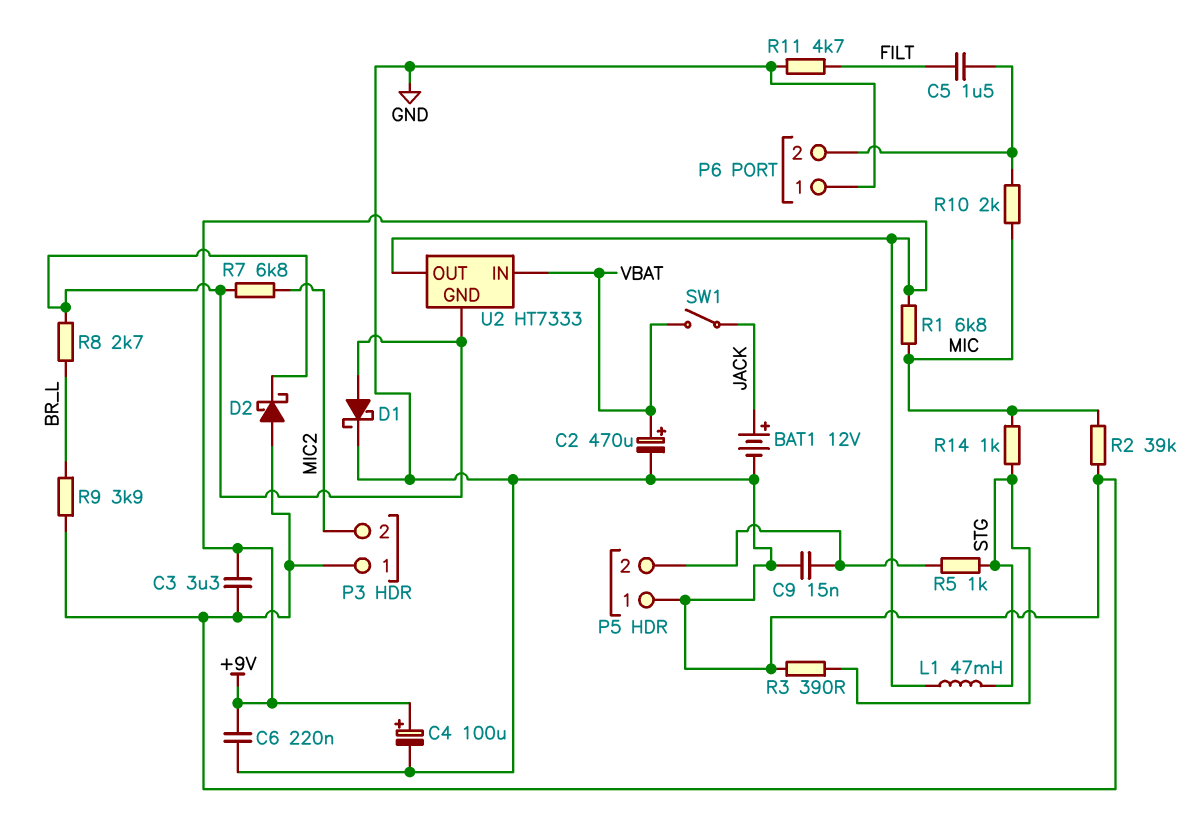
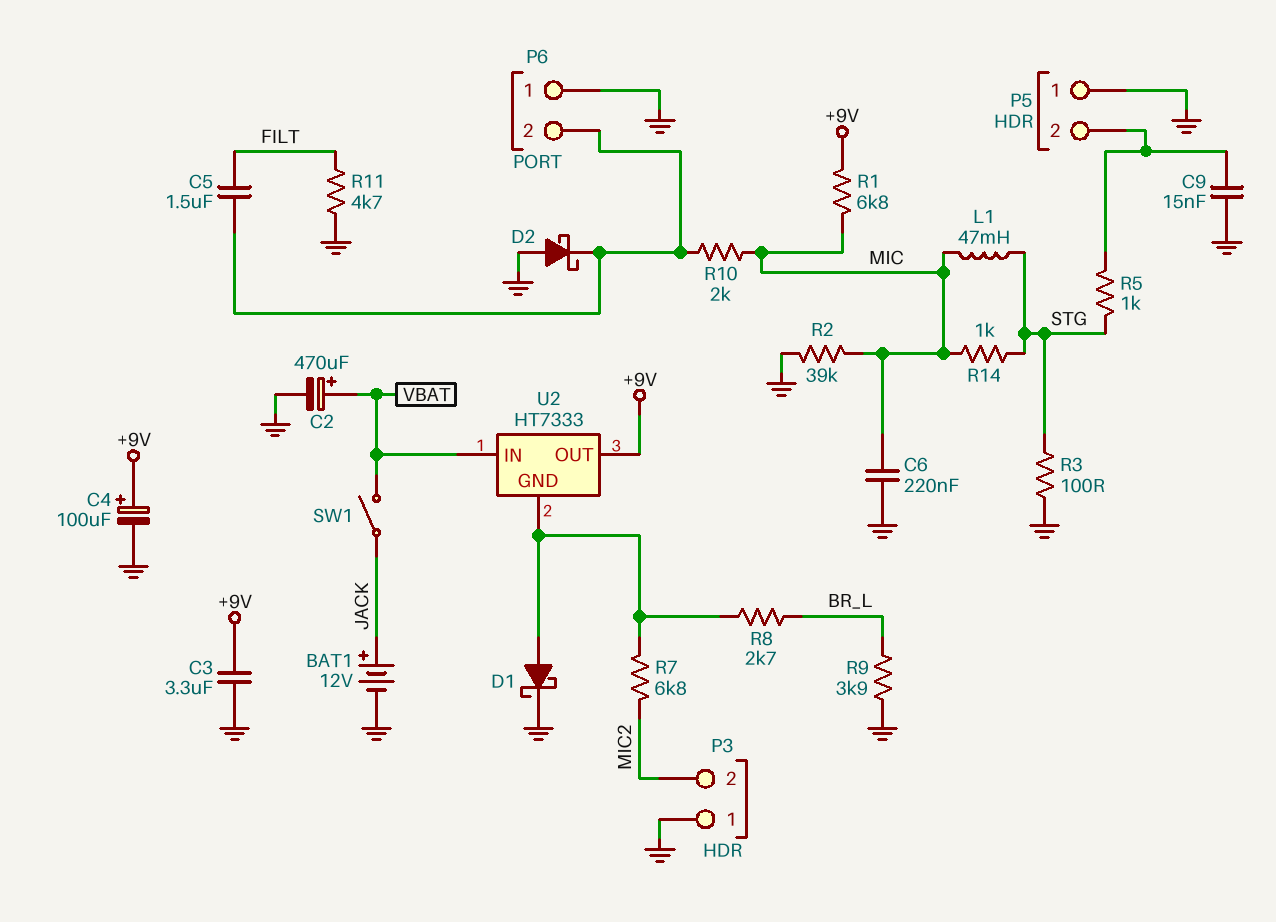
C6: 220nF (+9V, GND) -> 220nF (GND, MIC)
D2: schottky (A GND, K U2/GND) -> schottky (A GND, K P6/2)
L1: 47mH (+9V, STG) -> 47mH (MIC, STG)
R3: 390 (GND, STG) -> 100 (GND, STG)

